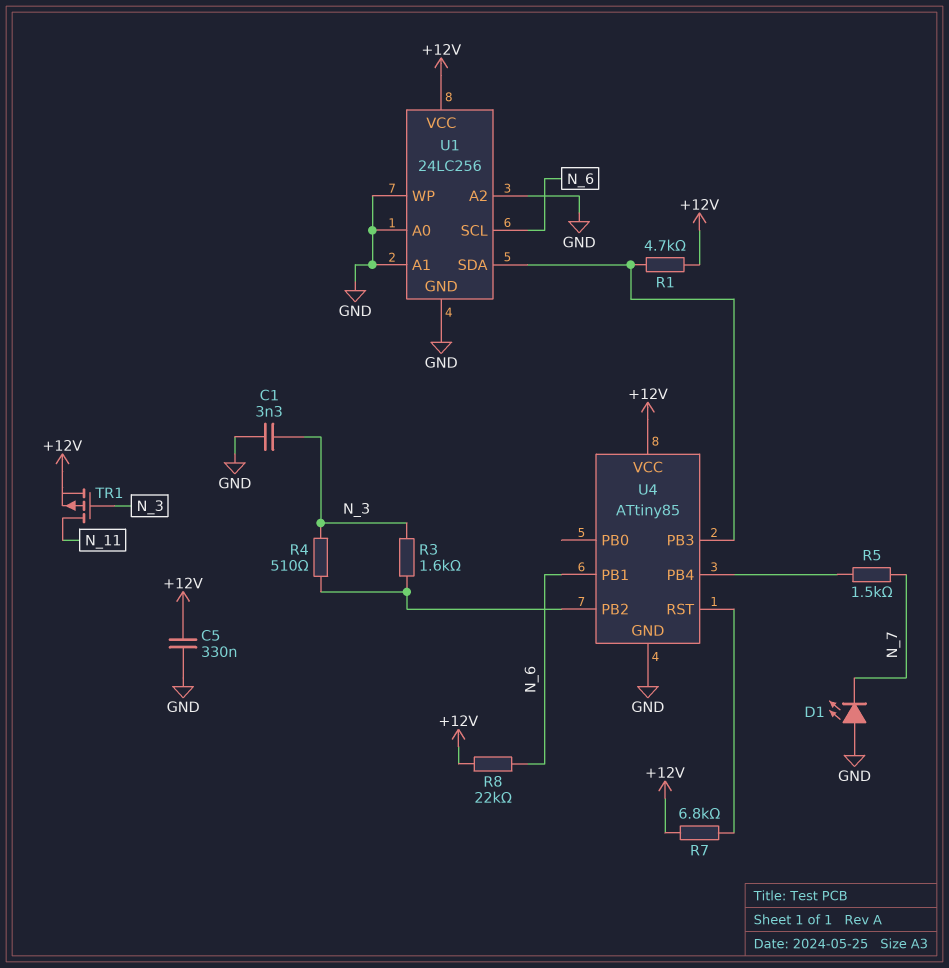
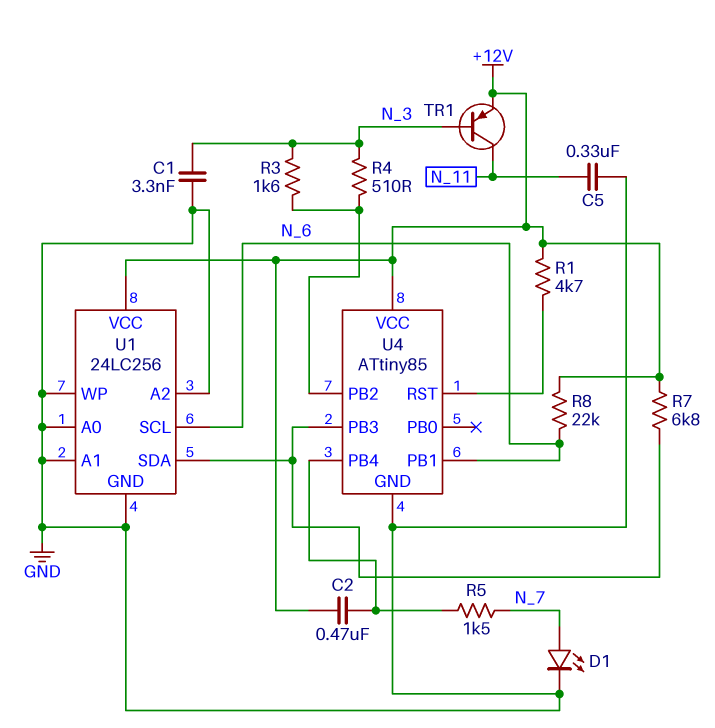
C2: none -> 470nF (+12V, U4/PB4)
C5: 330nF (+12V, GND) -> 330nF (GND, N_11)
D1: LED (A GND, K N_7) -> LED (A N_7, K GND)
R1: 4.7k (+12V, U1/SDA) -> 4.7k (+12V, U4/RST)
R7: 6.8k (+12V, U4/RST) -> 6.8k (+12V, U1/SDA)
TR1: PMOS (G N_3, D N_11, S +12V) -> PNP (B N_3, C N_11, E +12V)

